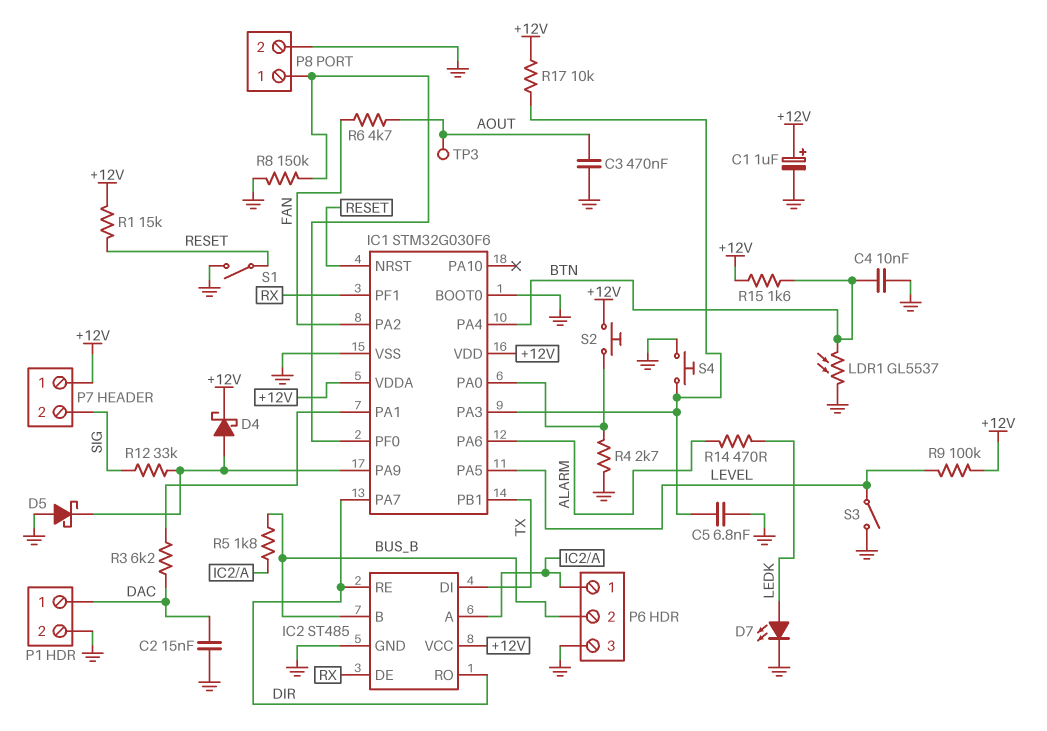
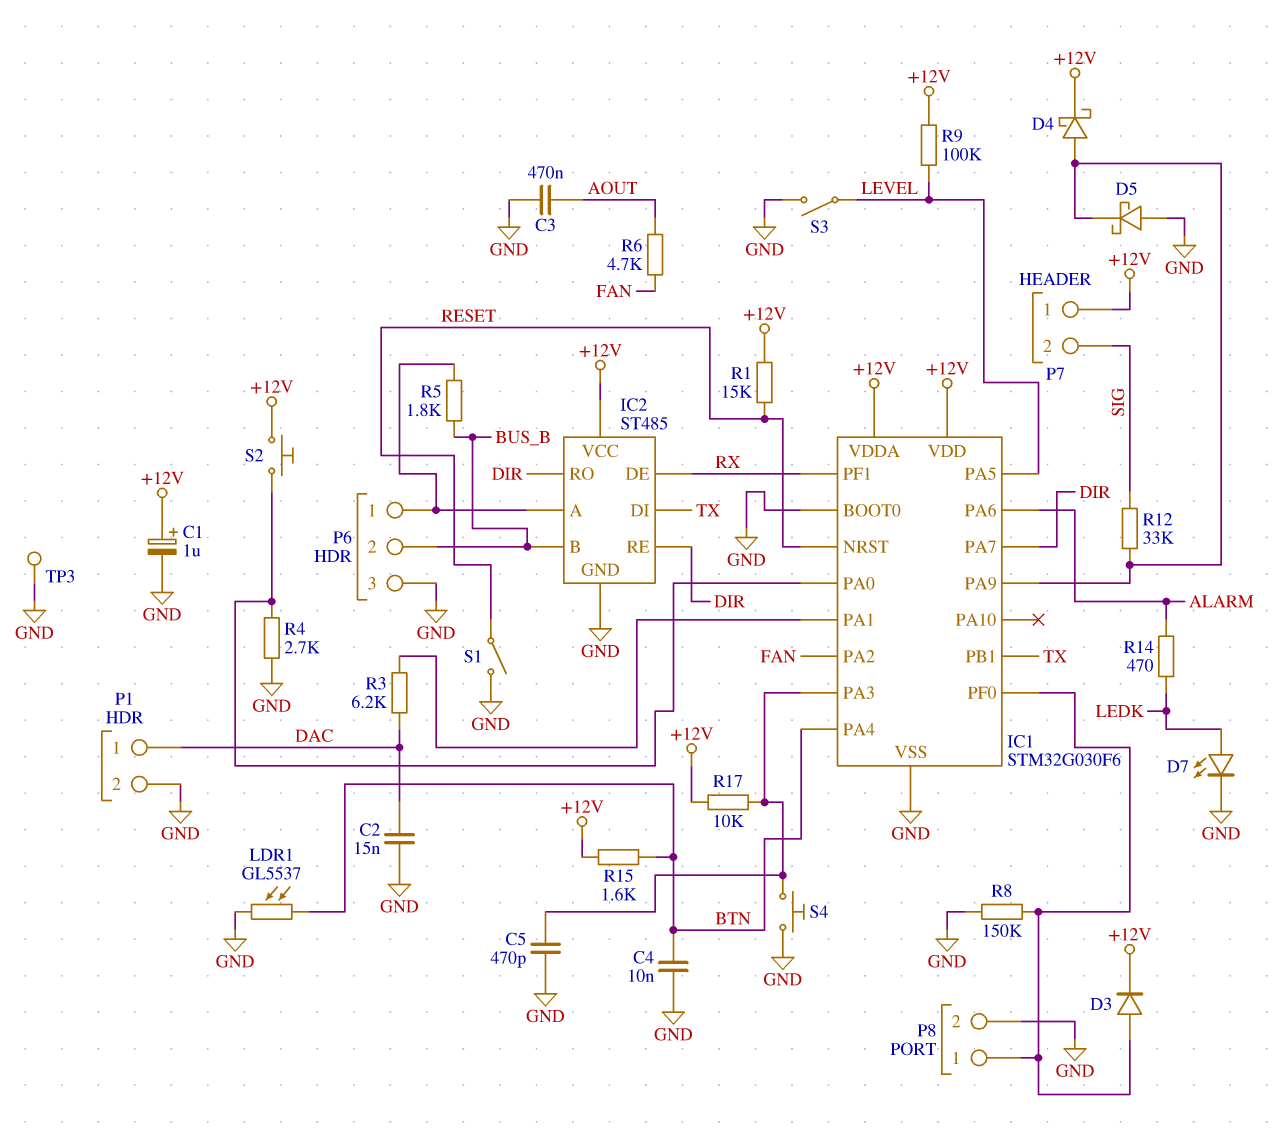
C5: 6.8nF (GND, IC1/PA3) -> 470pF (GND, IC1/PA3)
D3: none -> diode (A IC1/PF0, K +12V)
TP3: test point (AOUT) -> test point (GND)

